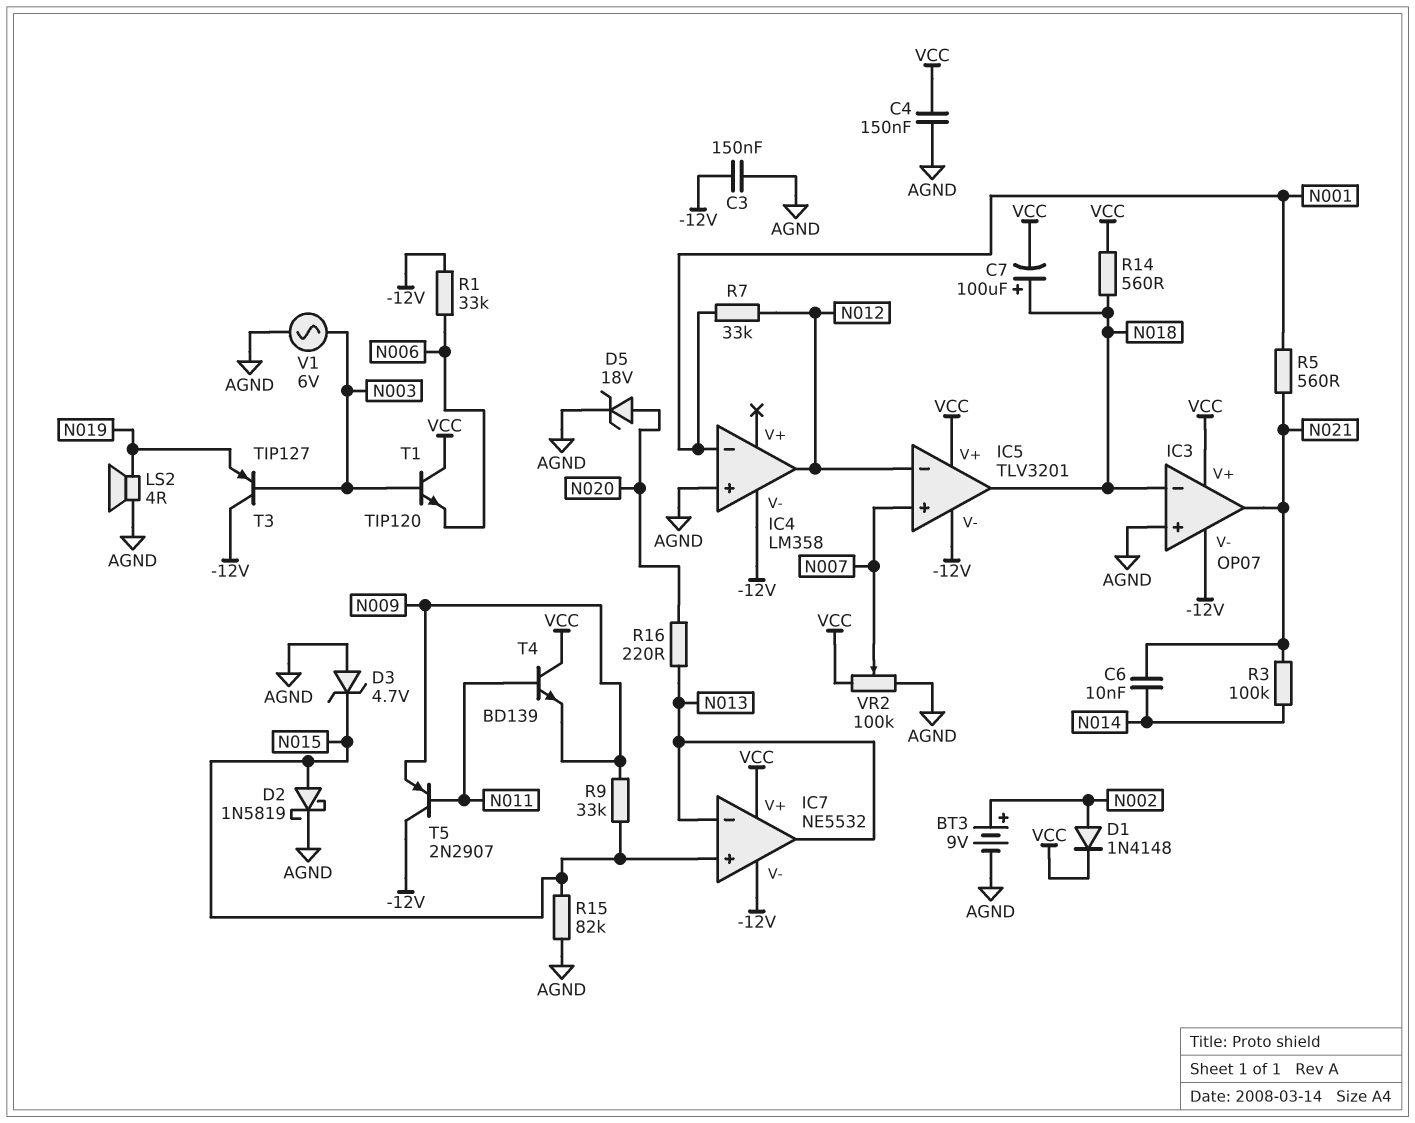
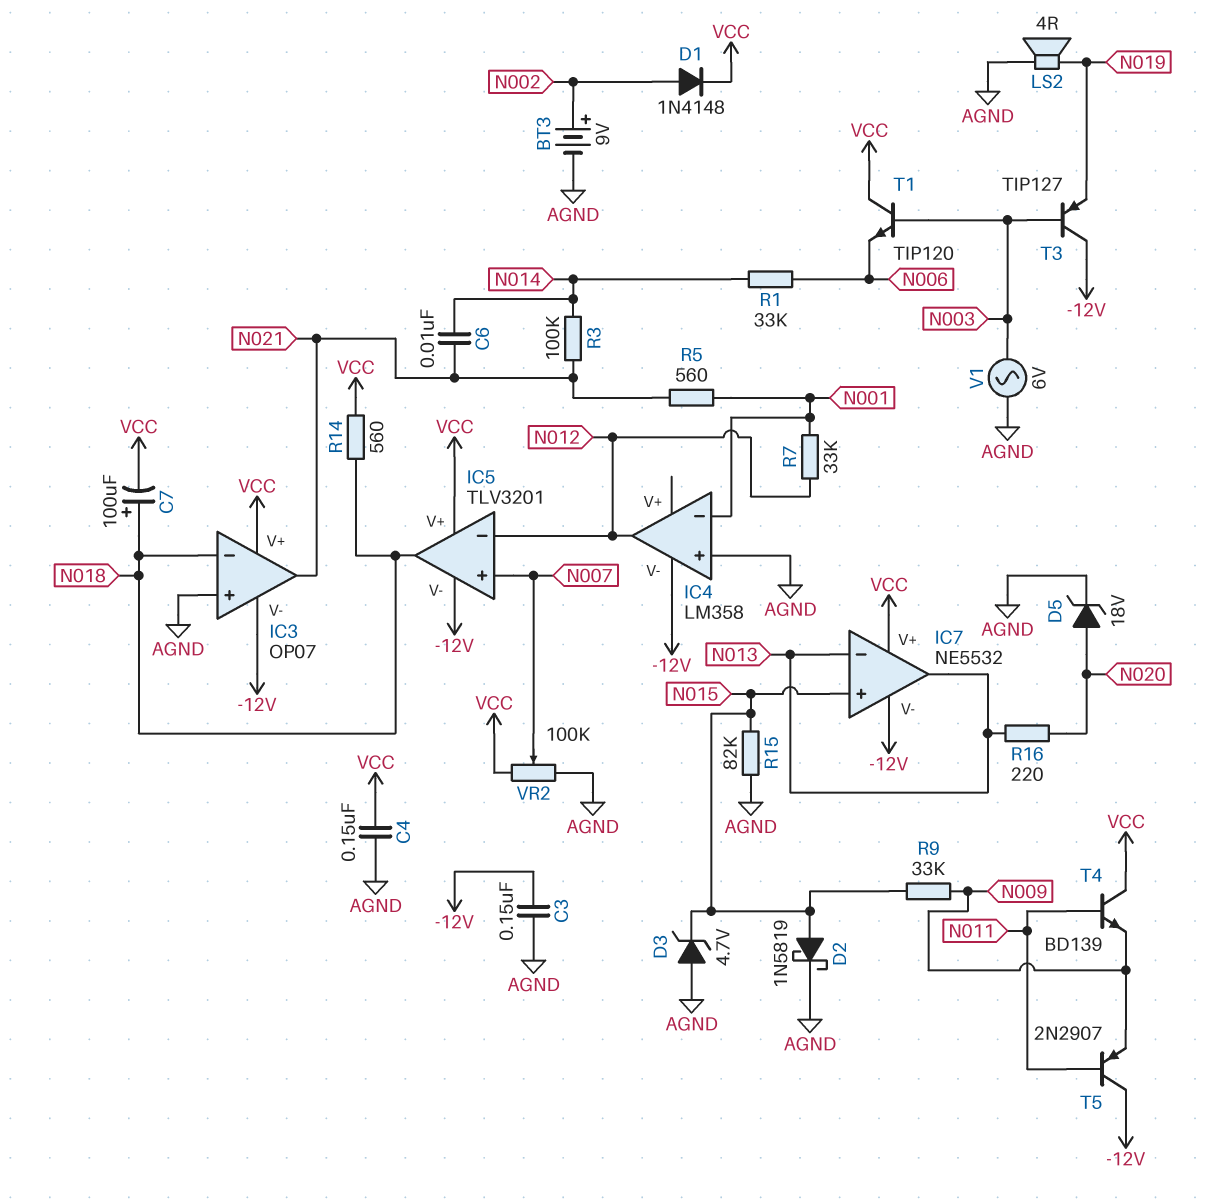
R1: 33k (-12V, N006) -> 33k (N006, N014)

